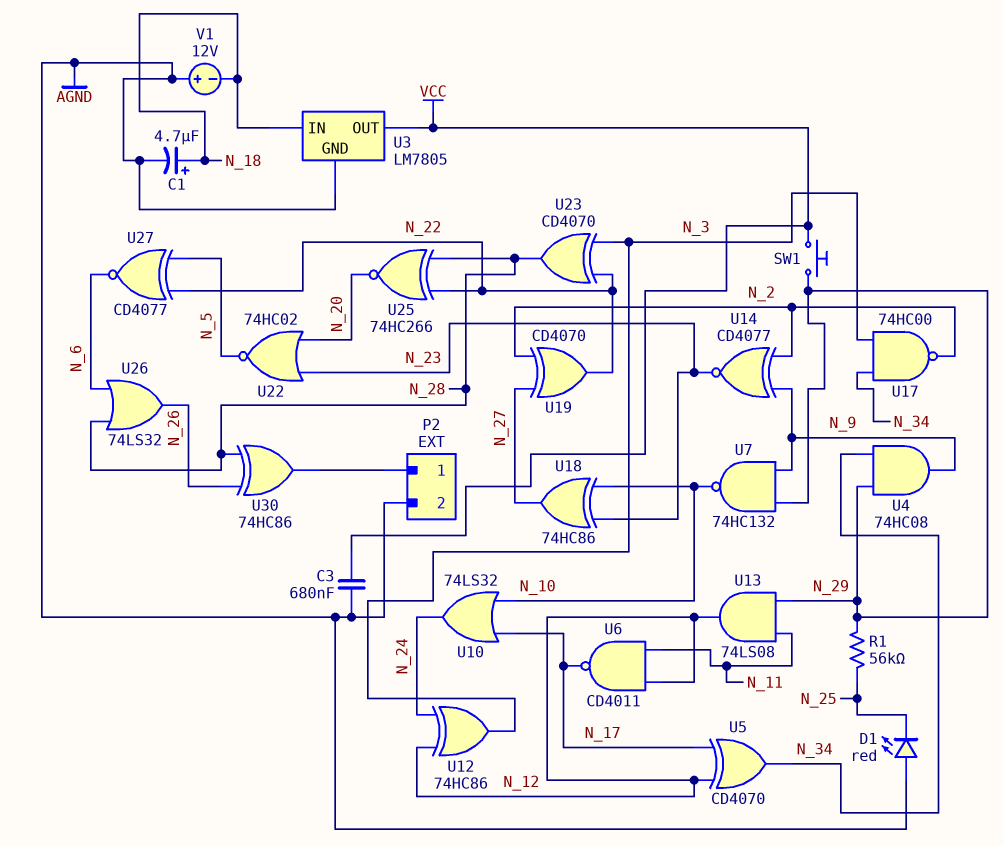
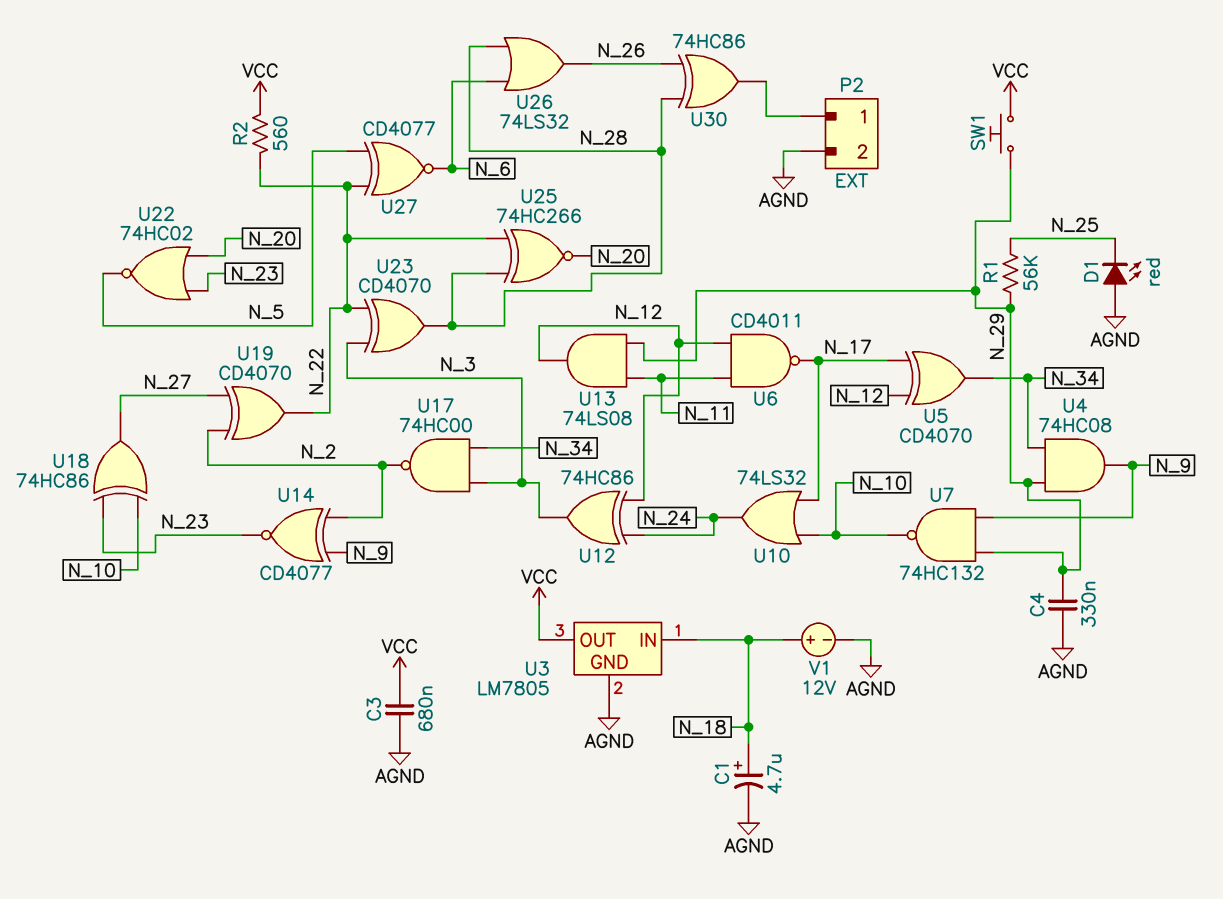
C4: none -> 330nF (AGND, N_29)
R2: none -> 560 (N_22, VCC)
V1: 12V (plus AGND, minus N_18) -> 12V (plus N_18, minus AGND)

